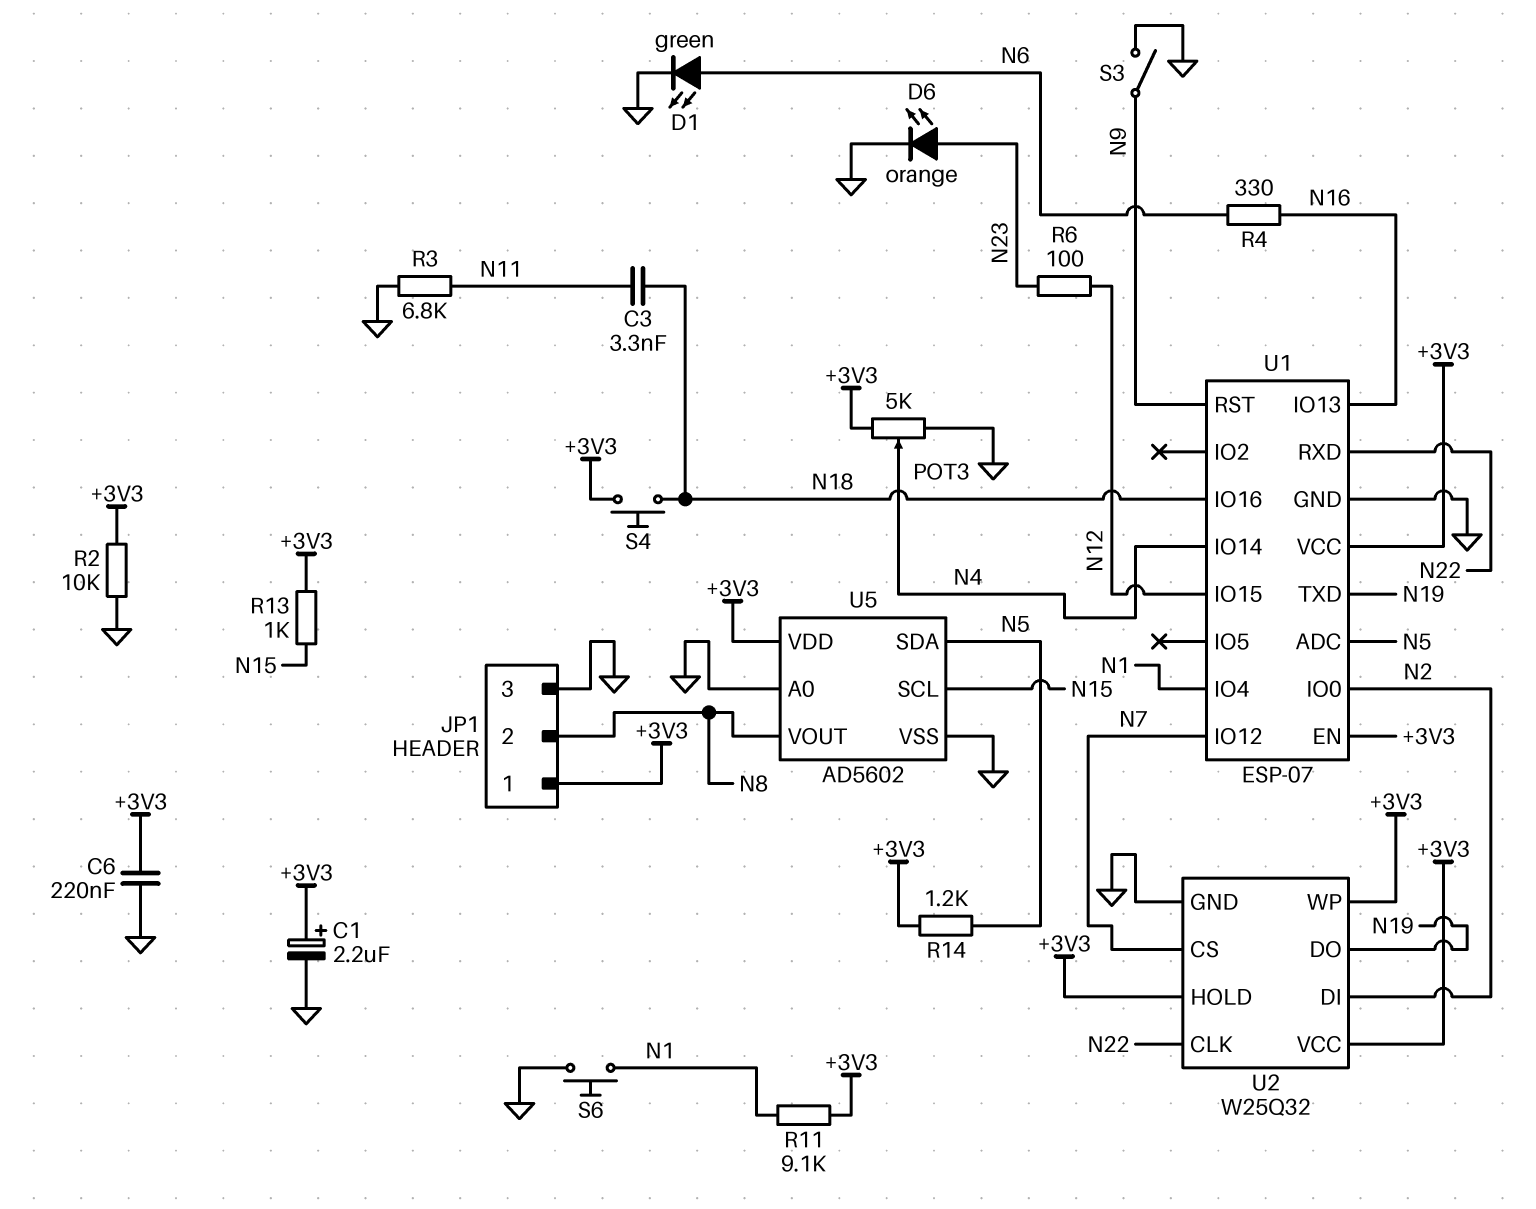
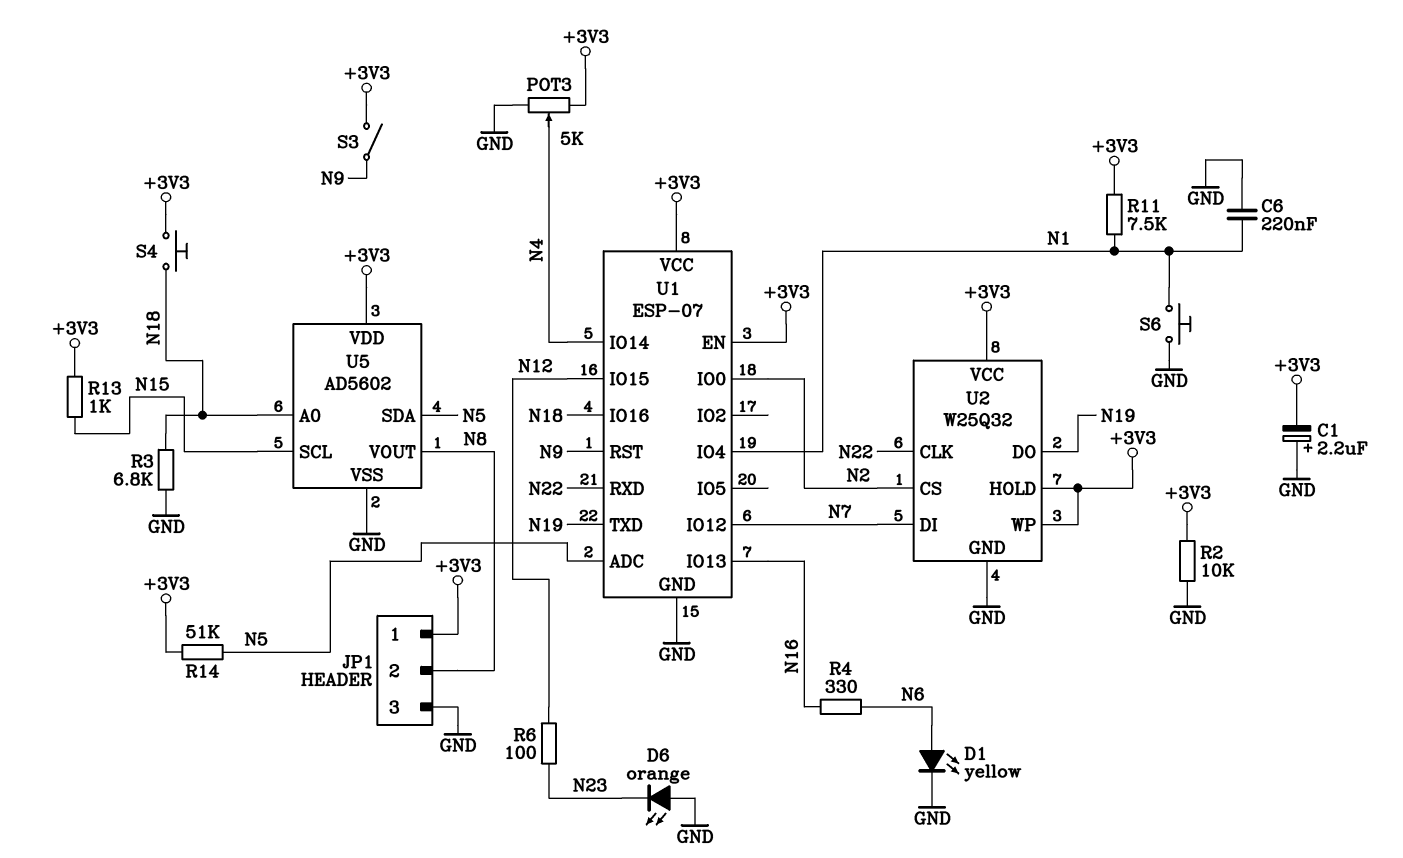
C1: 2.2uF (plus +3V3, minus GND) -> 2.2uF (plus GND, minus +3V3)
C3: 3.3nF (N11, N18) -> none
C6: 220nF (+3V3, GND) -> 220nF (GND, N1)
D1: LED green (A N6, K GND) -> LED yellow (A N6, K GND)
D6: LED orange (A N23, K GND) -> LED orange (A GND, K N23)
R3: 6.8k (GND, N11) -> 6.8k (GND, N18)
R11: 9.1k (+3V3, N1) -> 7.5k (+3V3, N1)
R14: 1.2k (+3V3, N5) -> 51k (+3V3, N5)
S3: switch (GND, N9) -> switch (+3V3, N9)
U2 pin CS: N7 -> N2
U2 pin DI: N2 -> N7
U5 pin A0: GND -> N18

